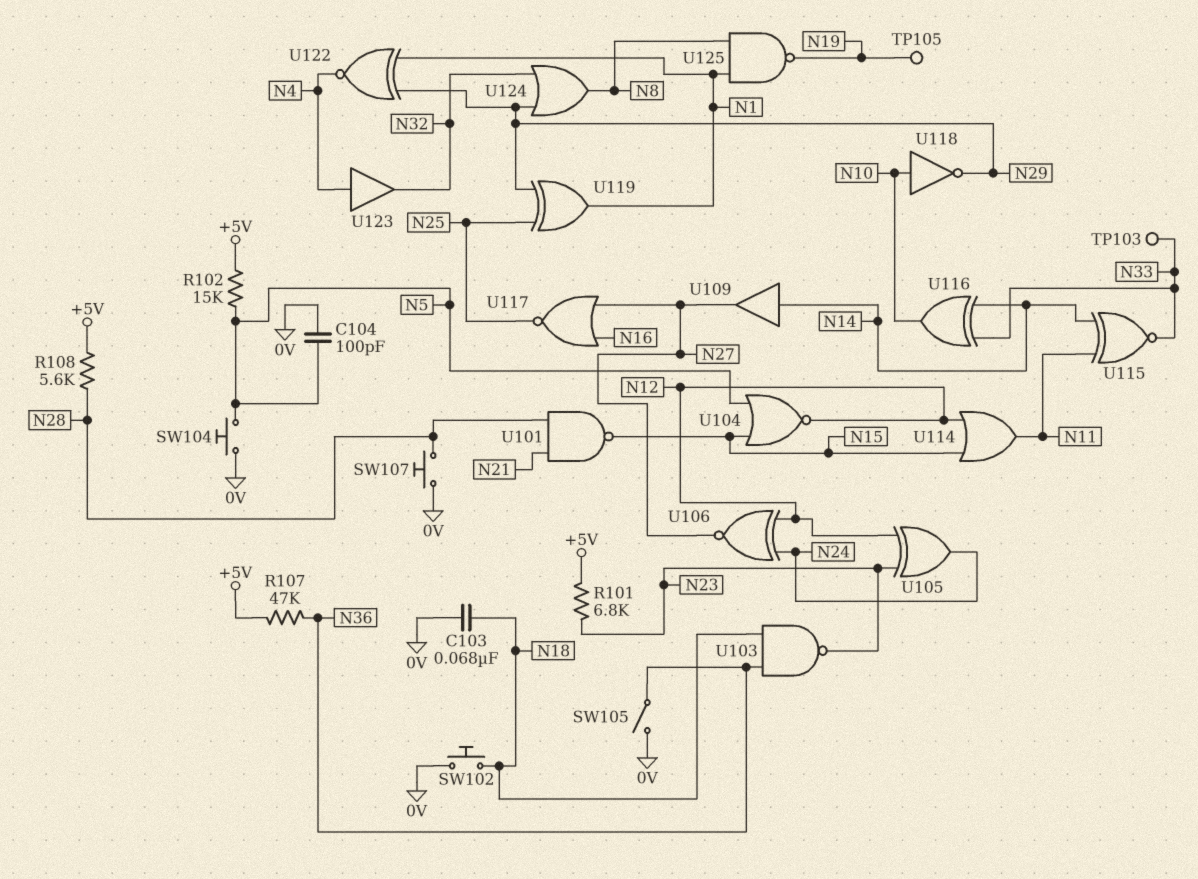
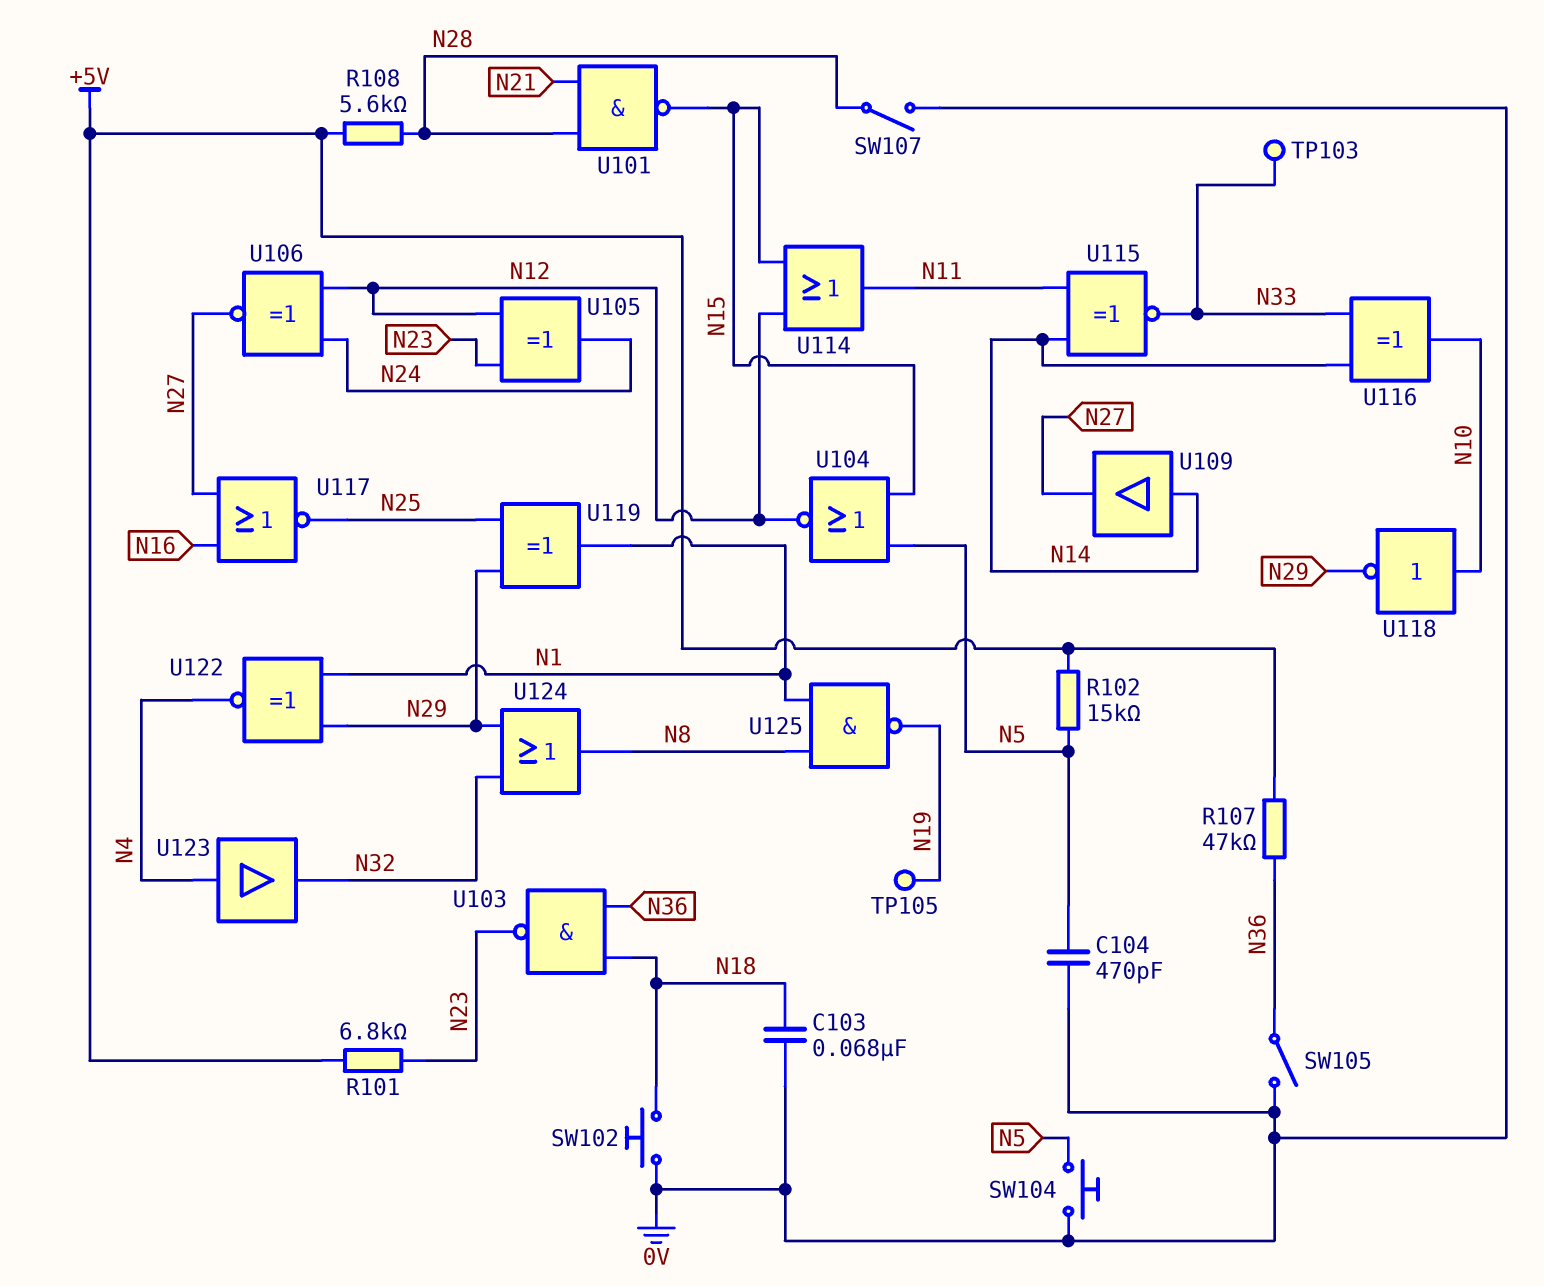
C104: 100pF (0V, N5) -> 470pF (0V, N5)
SW107: button (0V, N28) -> switch (0V, N28)

